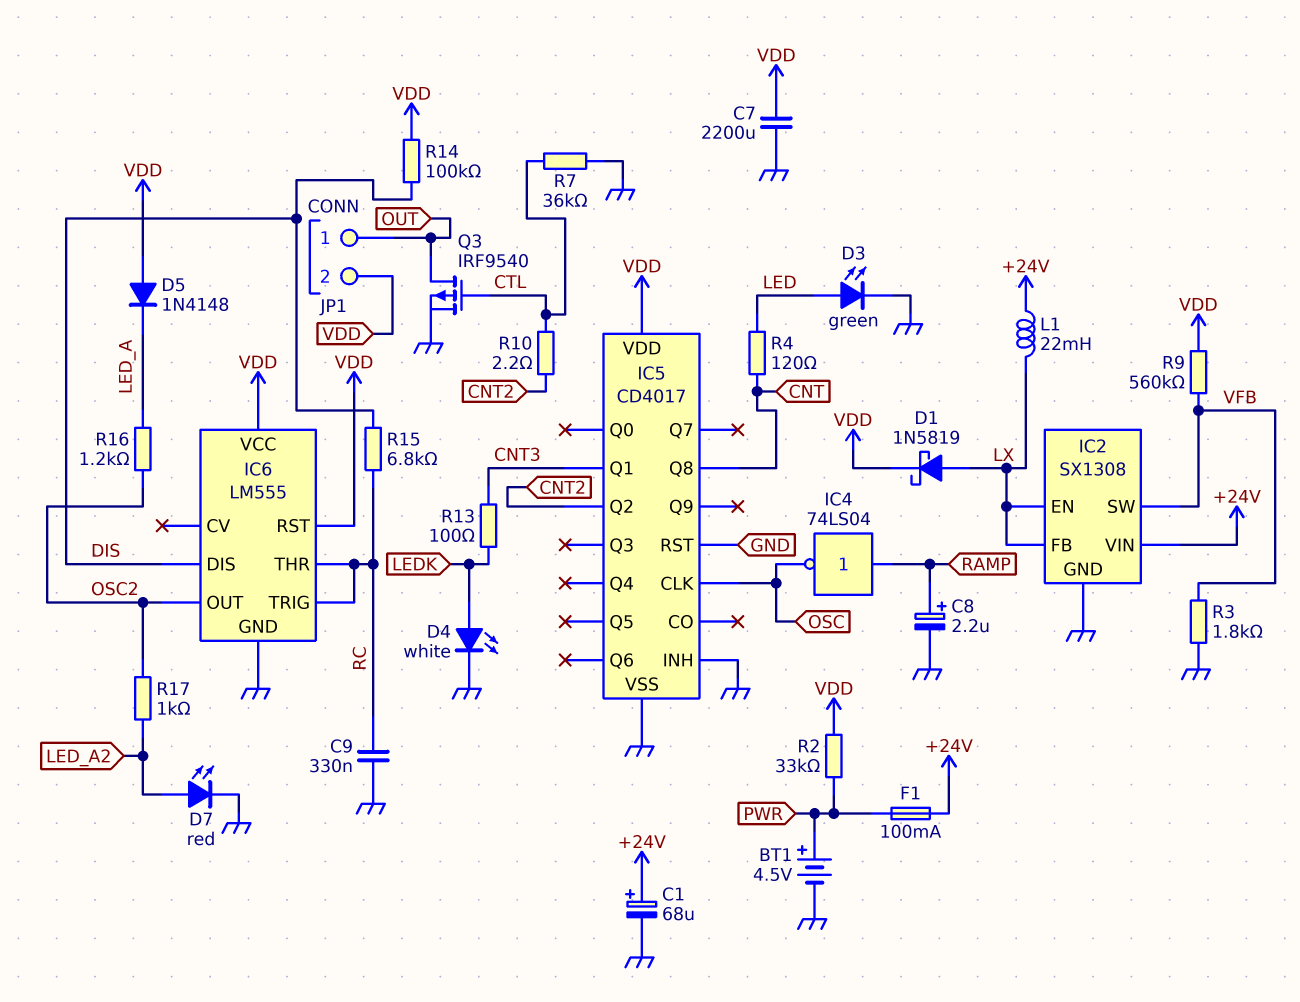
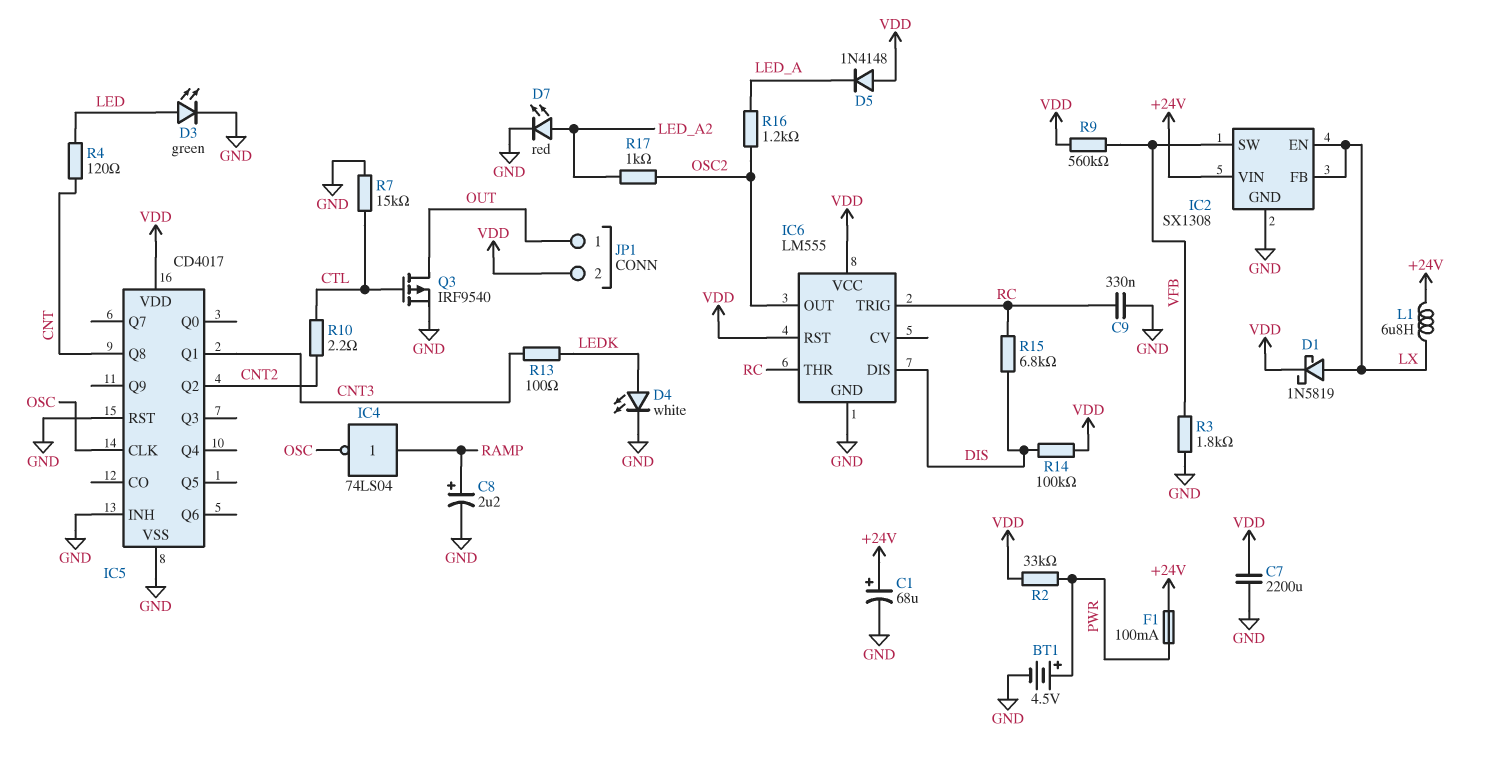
L1: 22mH (+24V, LX) -> 6.8uH (+24V, LX)
R7: 36k (CTL, GND) -> 15k (CTL, GND)

